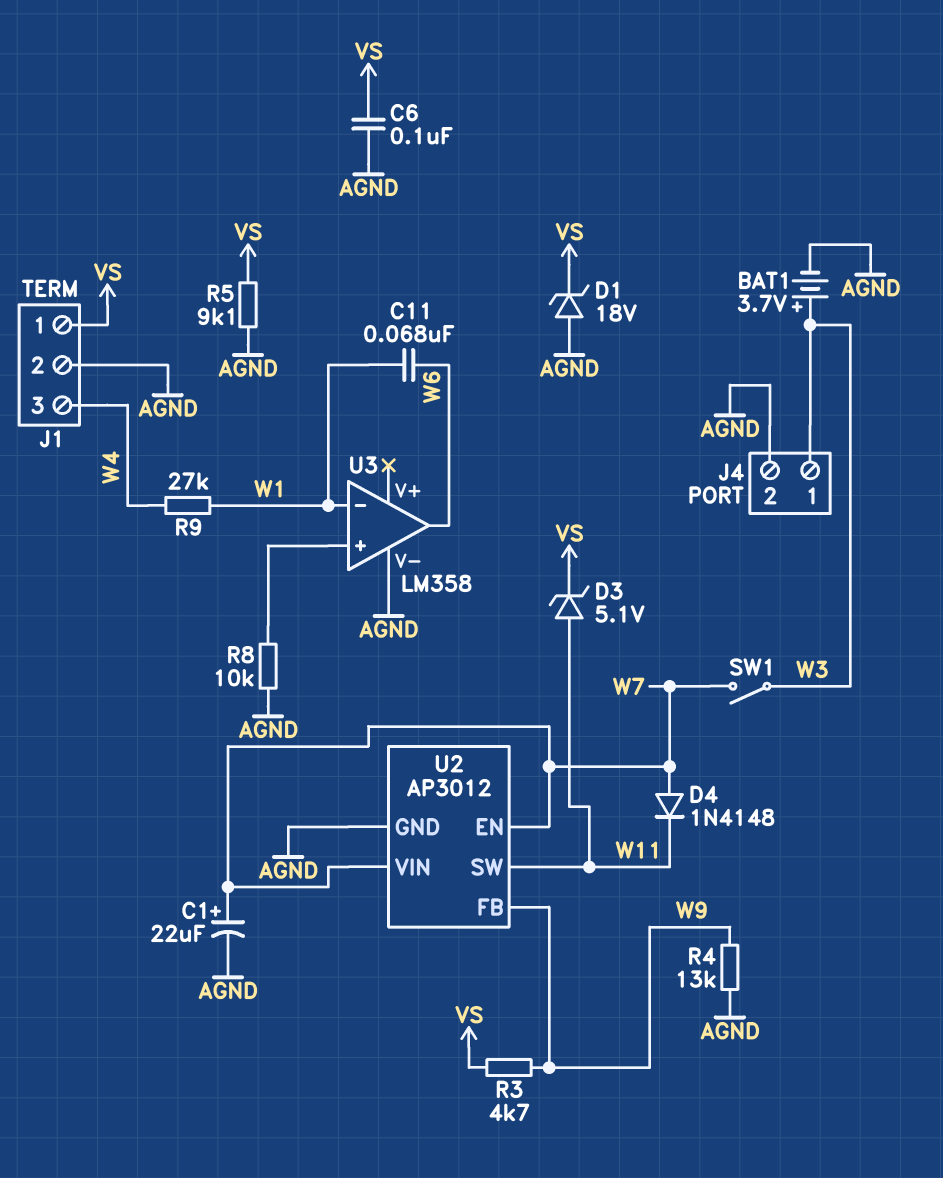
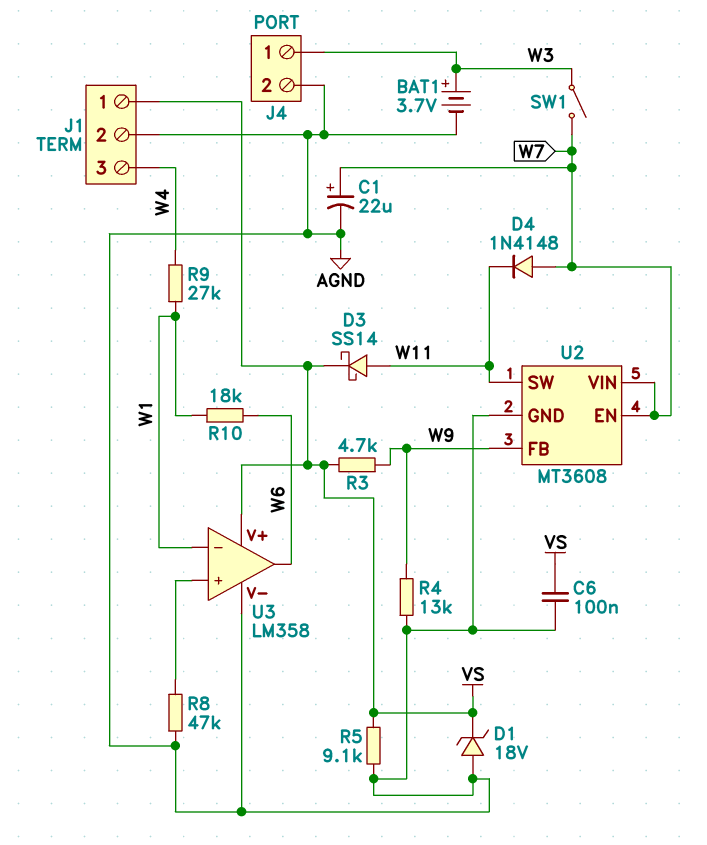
C11: 68nF (W1, W6) -> none
D3: zener 5.1V (A W11, K VS) -> schottky SS14 (A W11, K VS)
R8: 10k (AGND, U3/in+) -> 47k (AGND, U3/in+)
R10: none -> 18k (W1, W6)
U2: AP3012 -> MT3608
U3 pin V+: none -> VS

